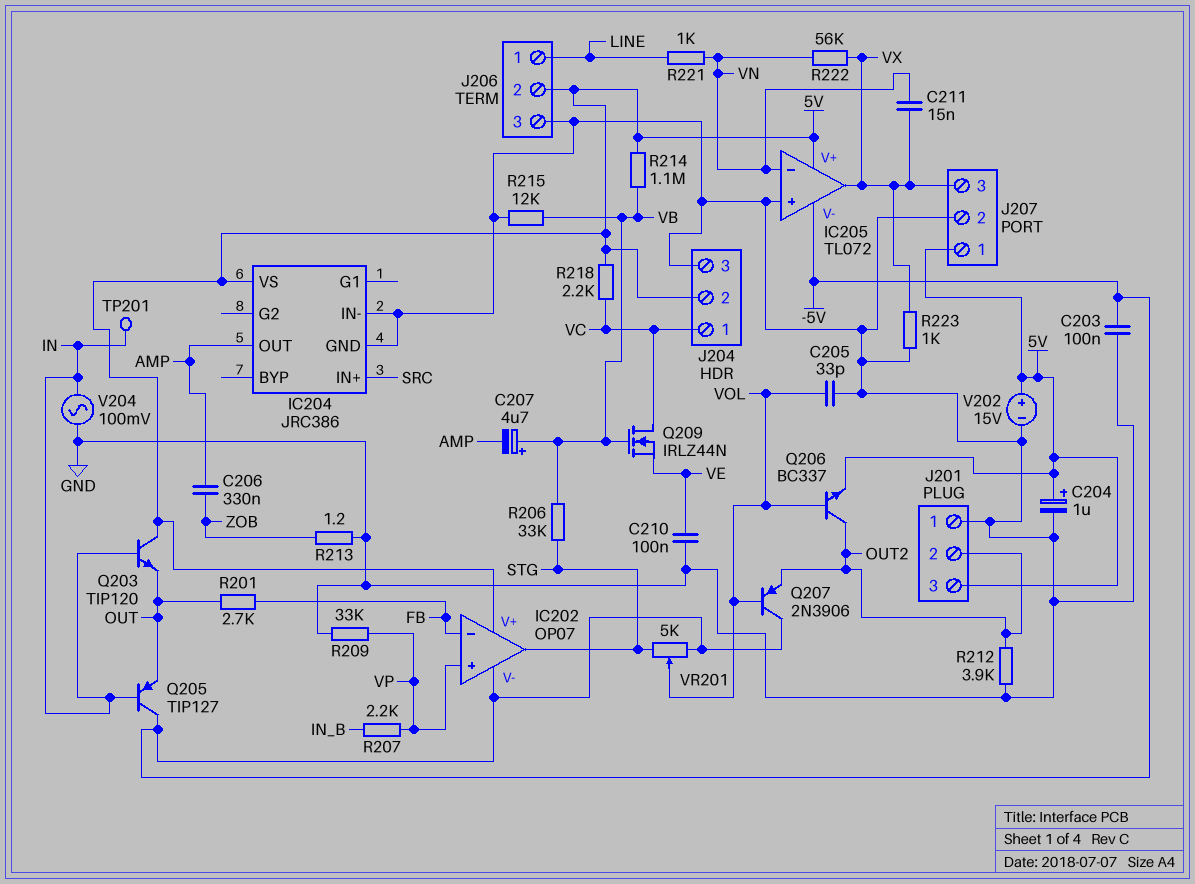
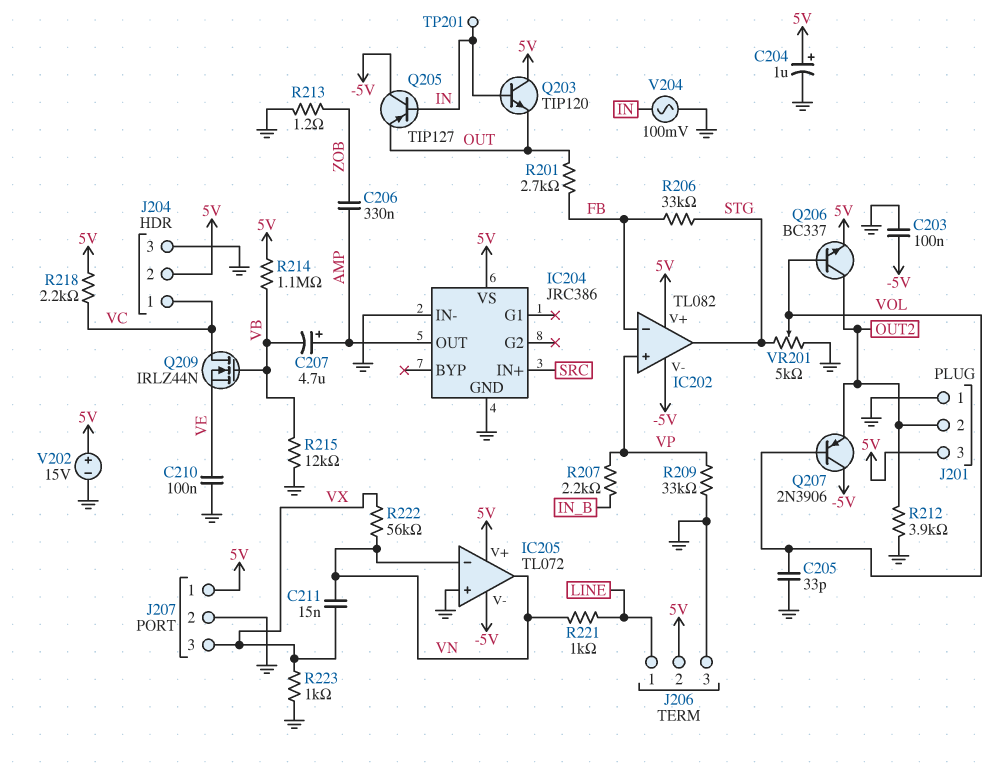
C207: 4.7uF (plus VB, minus AMP) -> 4.7uF (plus AMP, minus VB)
IC202: OP07 -> TL082
IC205 pin out: VX -> VN
R206: 33k (STG, VB) -> 33k (FB, STG)
VR201: 5k (-5V, STG, wiper VOL) -> 5k (GND, STG, wiper VOL)

